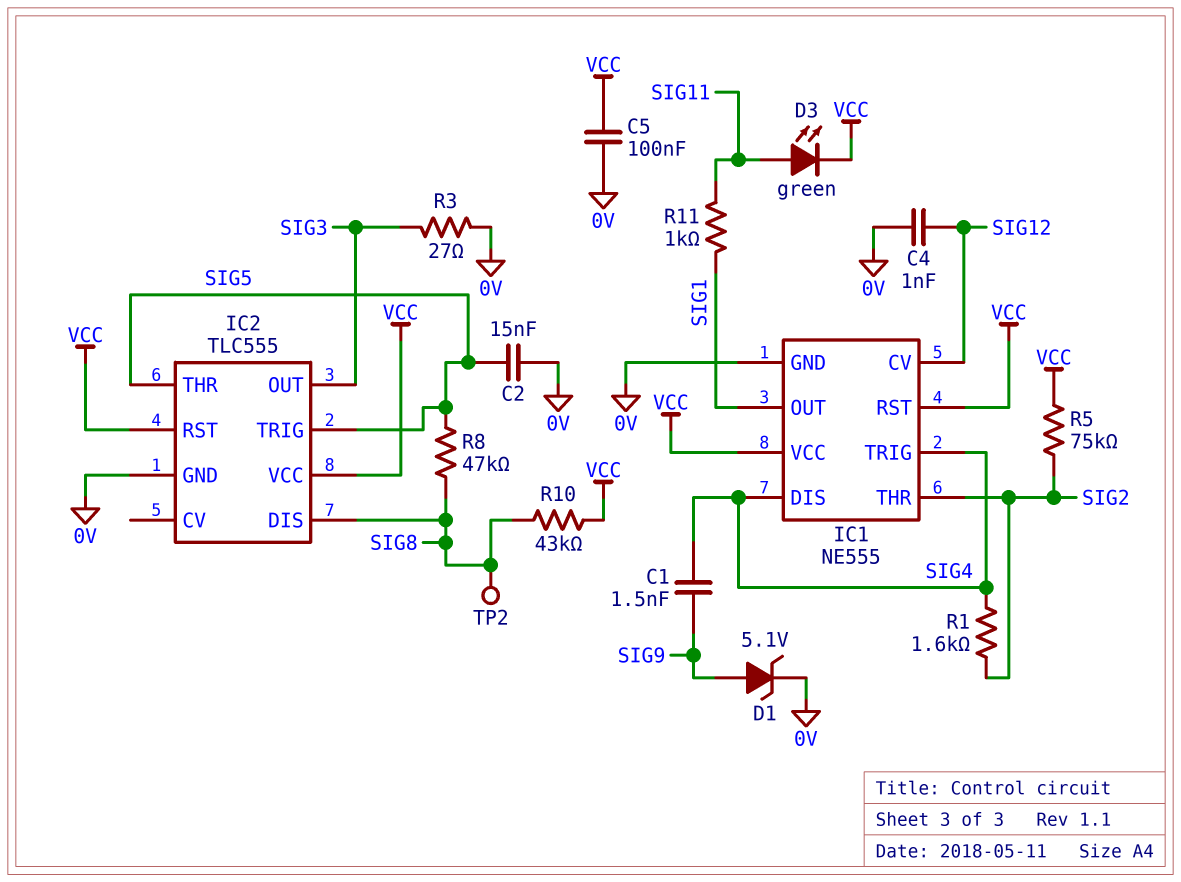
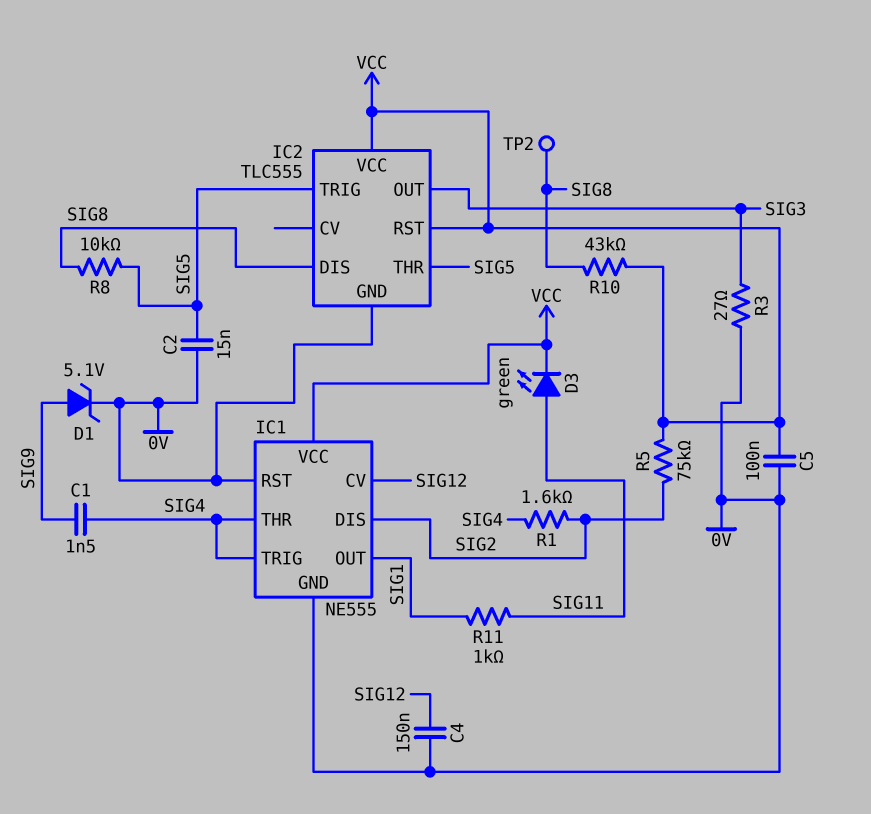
C4: 1nF (0V, SIG12) -> 150nF (0V, SIG12)
IC1 pin DIS: SIG4 -> SIG2
IC1 pin RST: VCC -> 0V
IC1 pin THR: SIG2 -> SIG4
R8: 47k (SIG5, SIG8) -> 10k (SIG5, SIG8)

